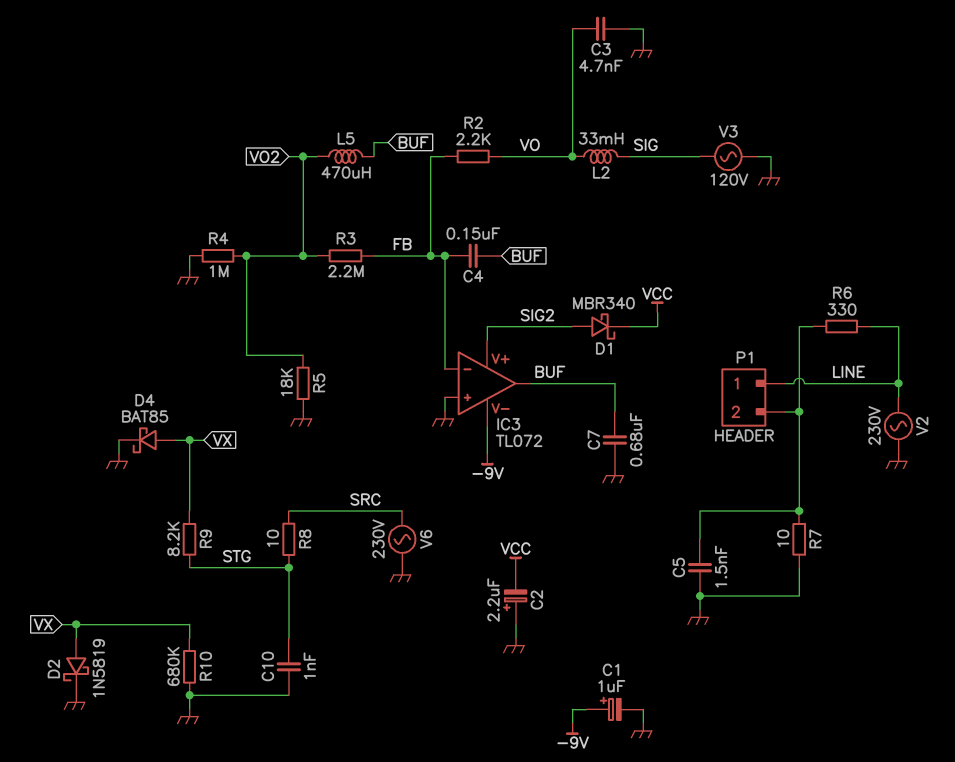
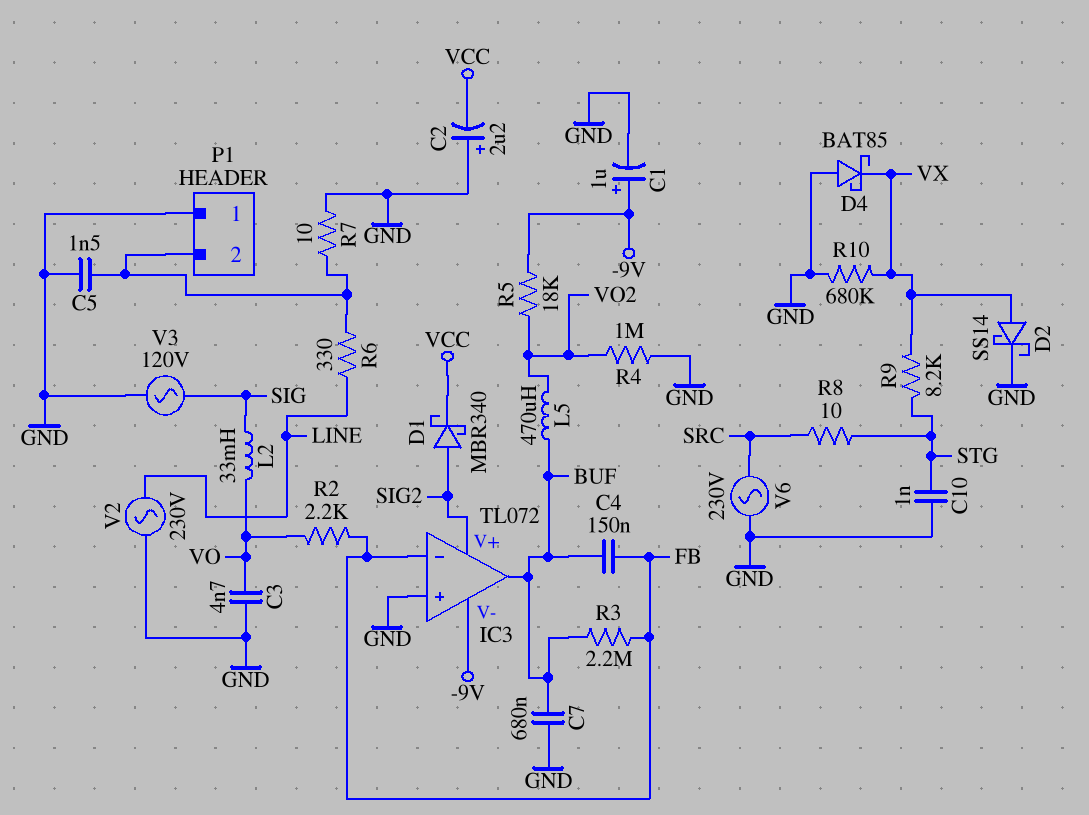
D2: schottky 1N5819 (A VX, K GND) -> schottky SS14 (A VX, K GND)
D4: schottky BAT85 (A VX, K GND) -> schottky BAT85 (A GND, K VX)
P1 pin 1: LINE -> GND
R3: 2.2M (FB, VO2) -> 2.2M (BUF, FB)
R5: 18k (GND, VO2) -> 18k (-9V, VO2)

